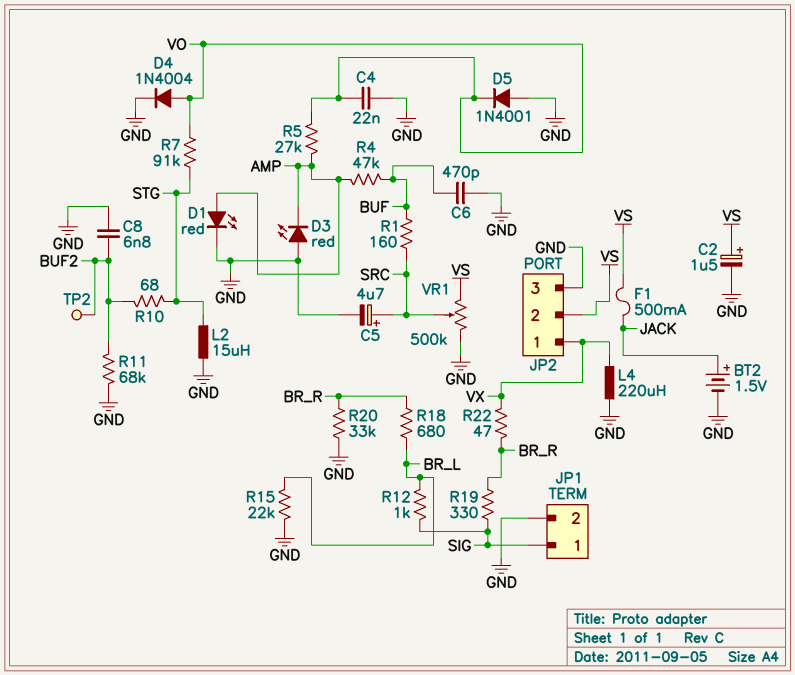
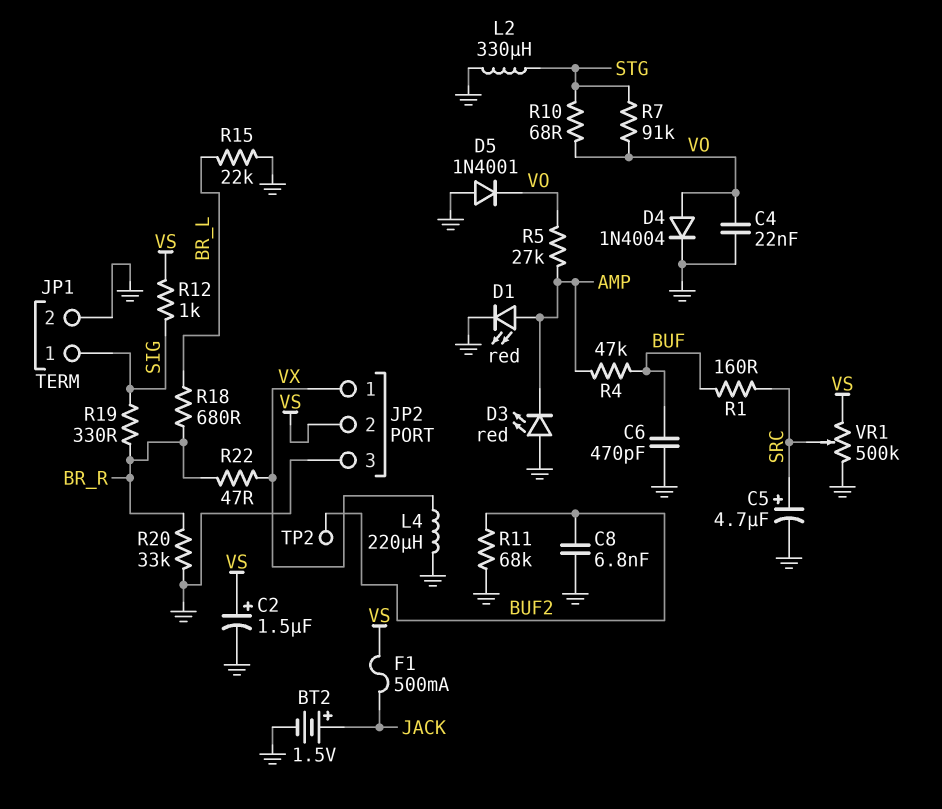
L2: 15uH (GND, STG) -> 330uH (GND, STG)
R10: 68 (BUF2, STG) -> 68 (STG, VO)
R12: 1k (BR_L, SIG) -> 1k (SIG, VS)

